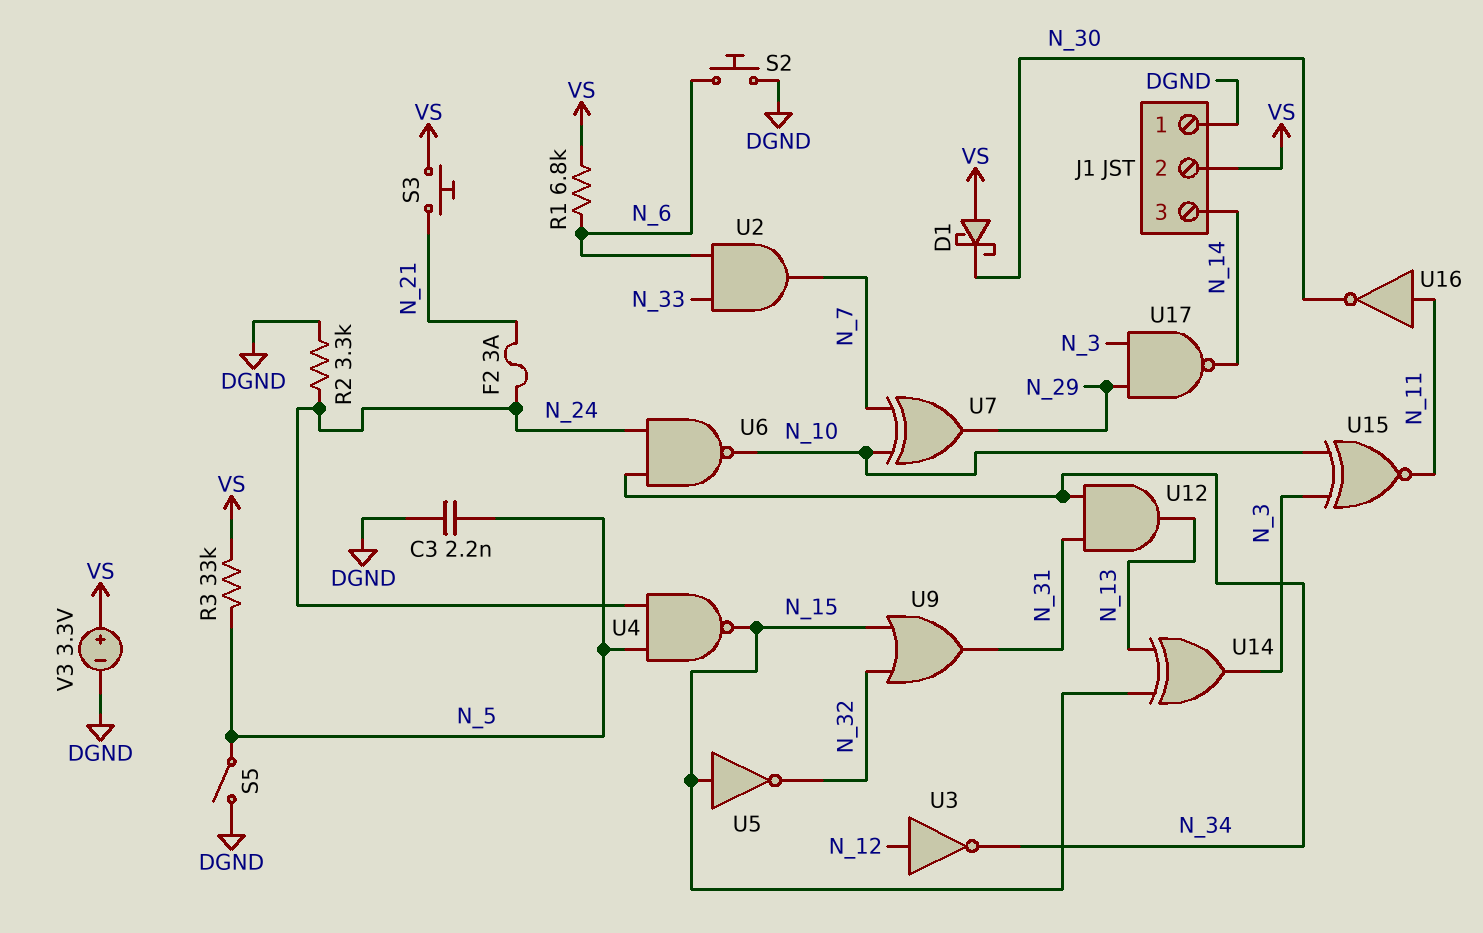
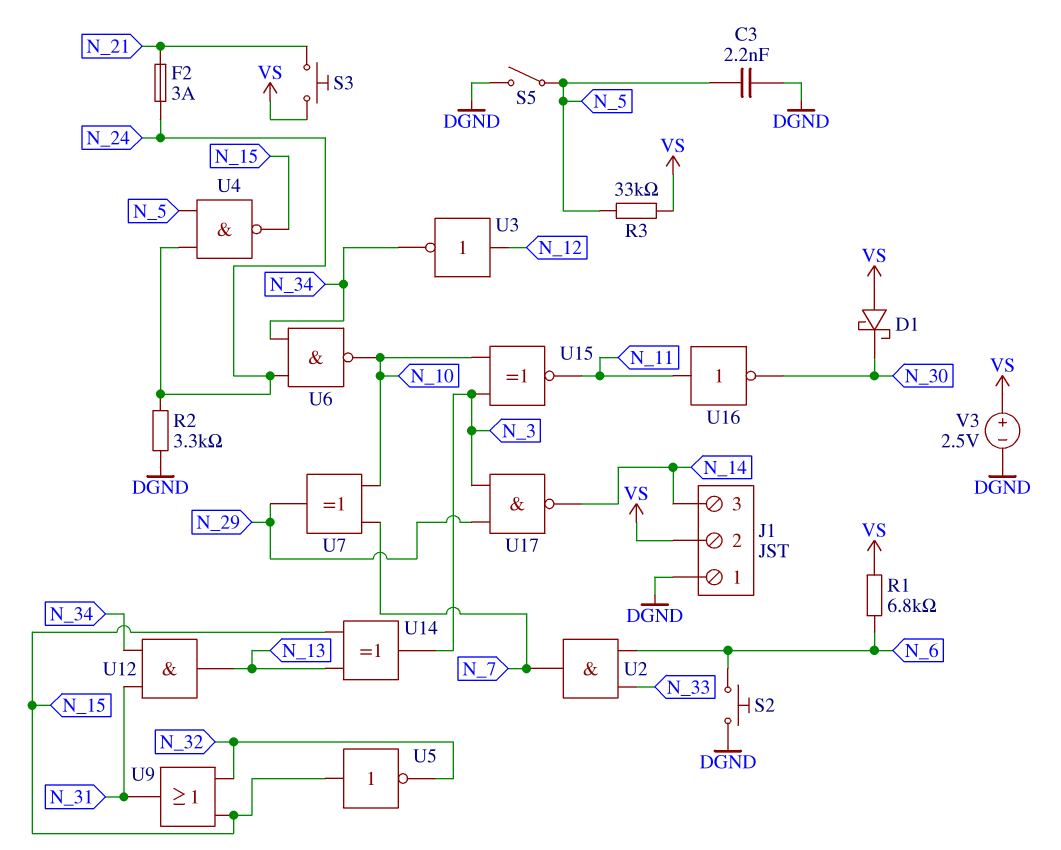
V3: 3.3V (plus VS, minus DGND) -> 2.5V (plus VS, minus DGND)

